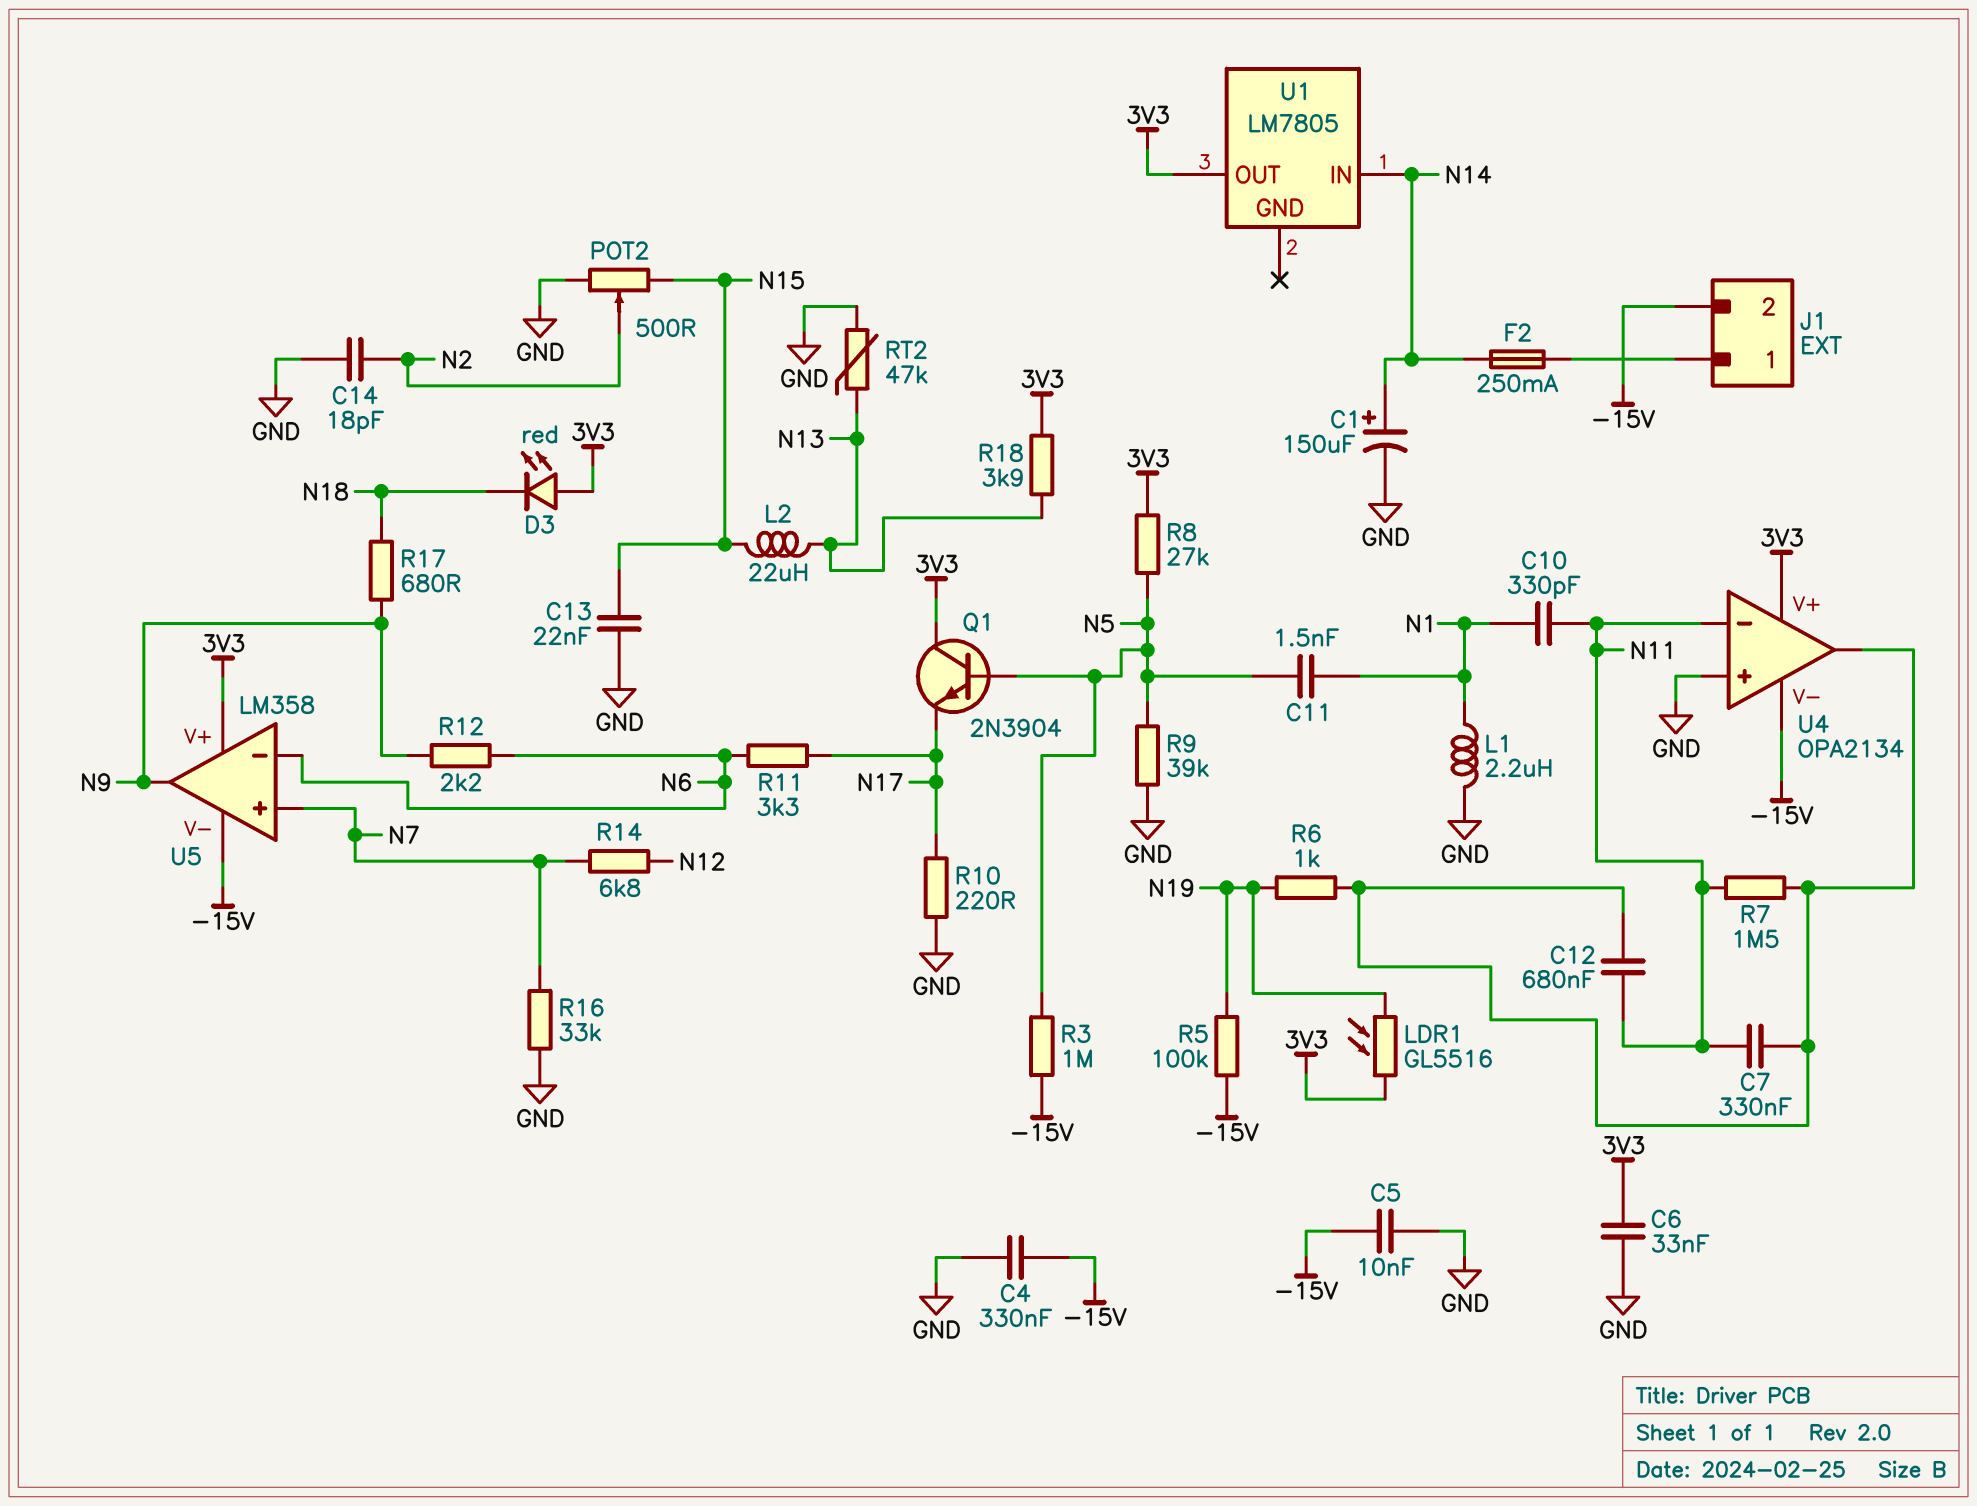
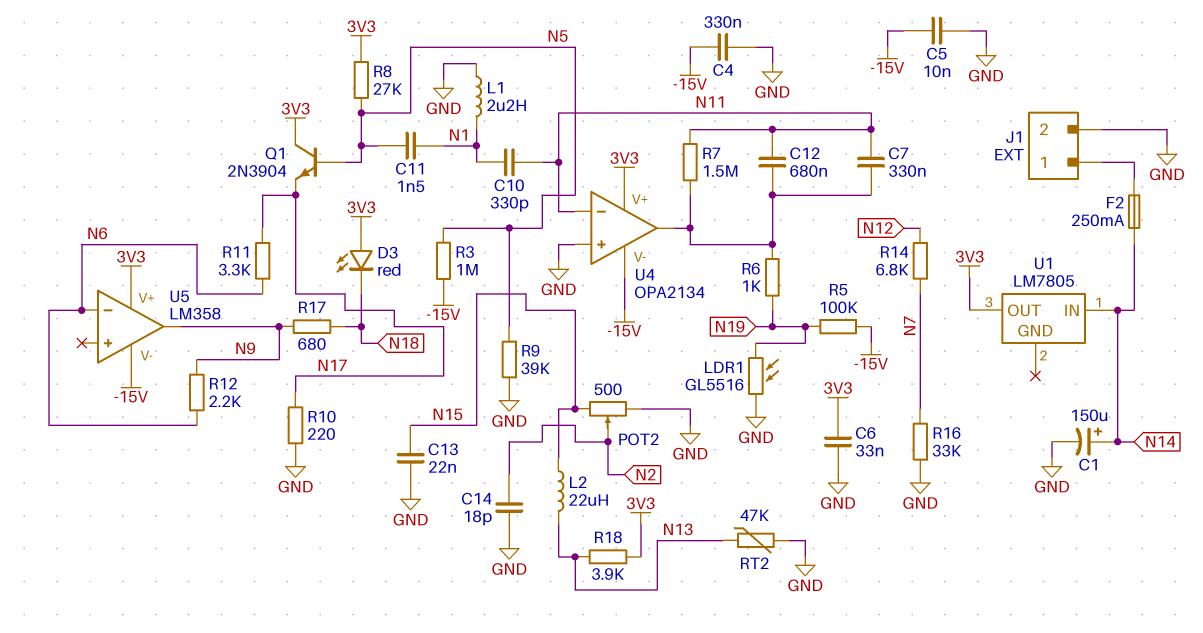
J1 pin 2: -15V -> GND
LDR1: GL5516 (3V3, N19) -> GL5516 (GND, N19)
U5 pin in+: N7 -> none

